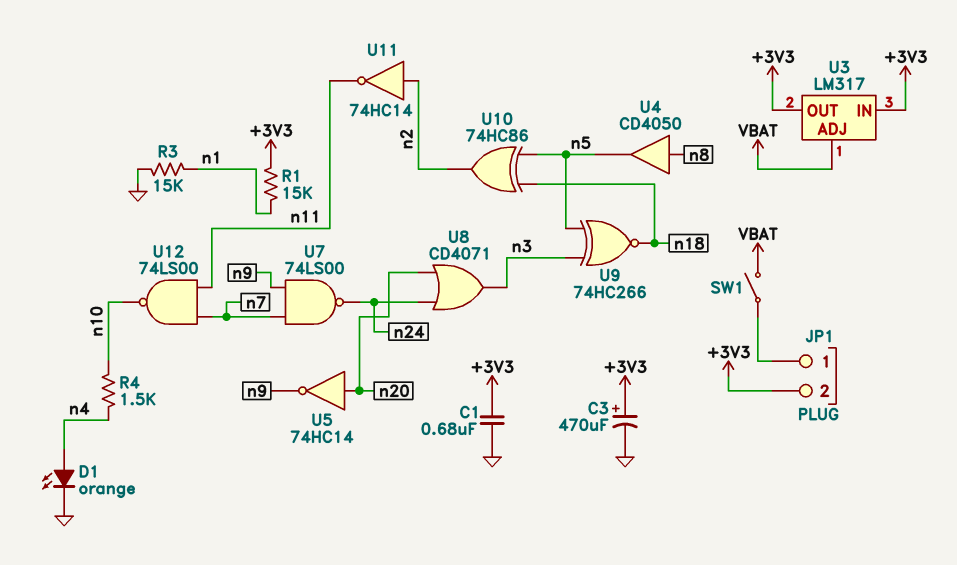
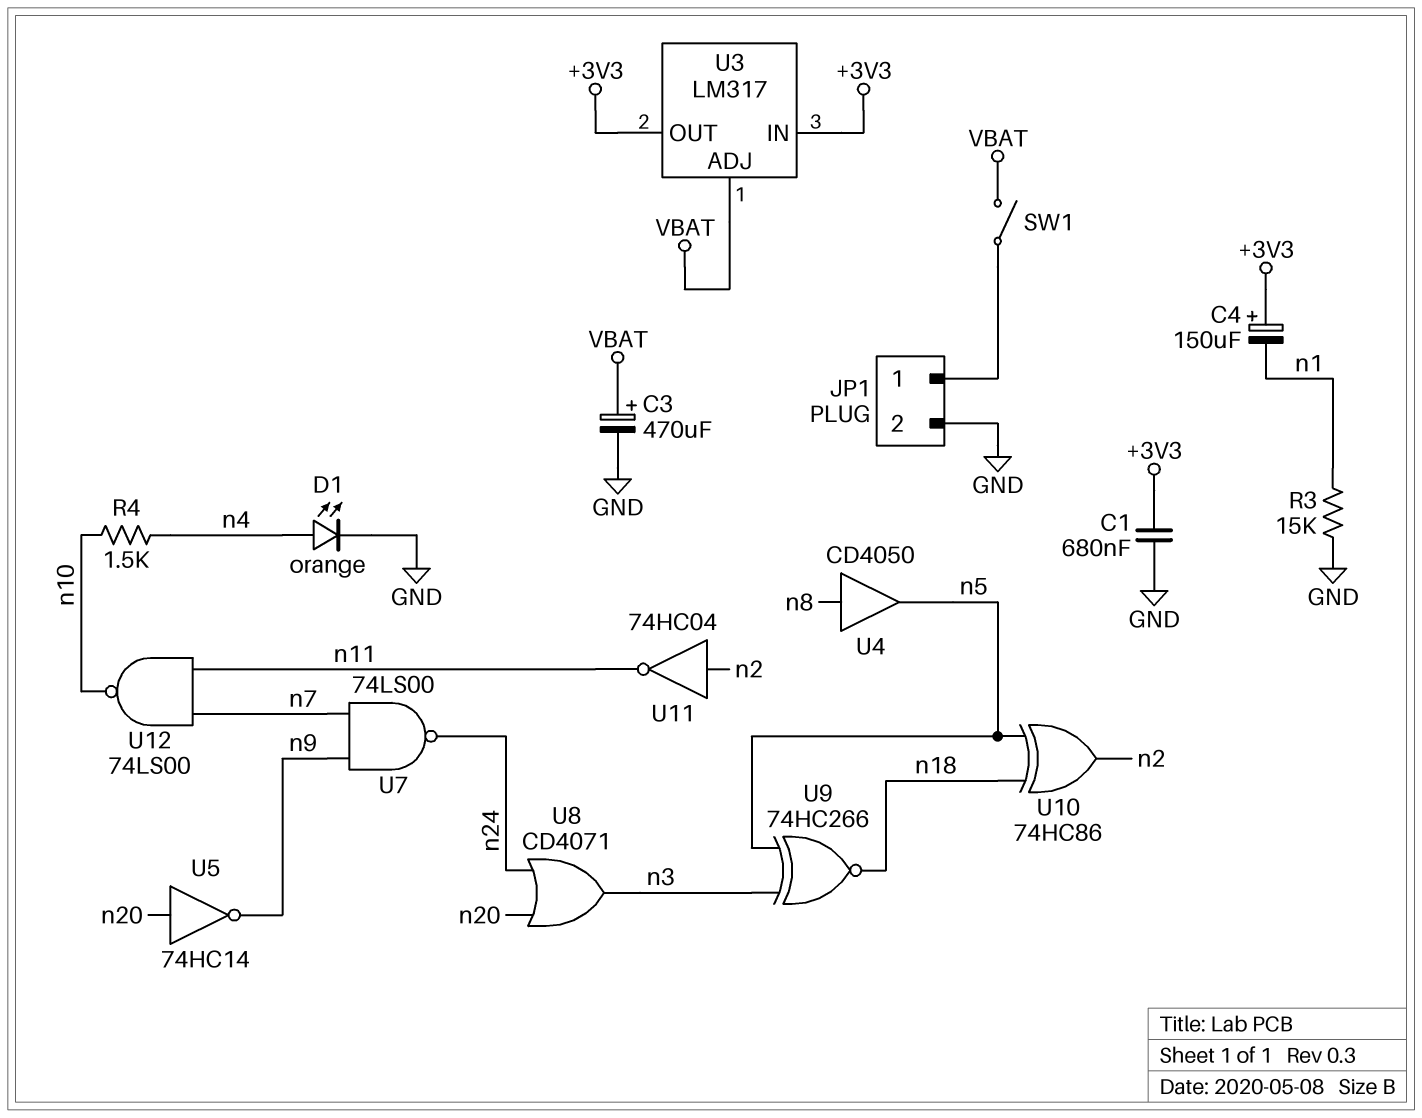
C3: 470uF (plus +3V3, minus GND) -> 470uF (plus VBAT, minus GND)
C4: none -> 150uF (plus +3V3, minus n1)
JP1 pin 2: +3V3 -> GND
R1: 15k (+3V3, n1) -> none
U11: NOT 74HC14 (in n2, out n11) -> NOT 74HC04 (in n2, out n11)

